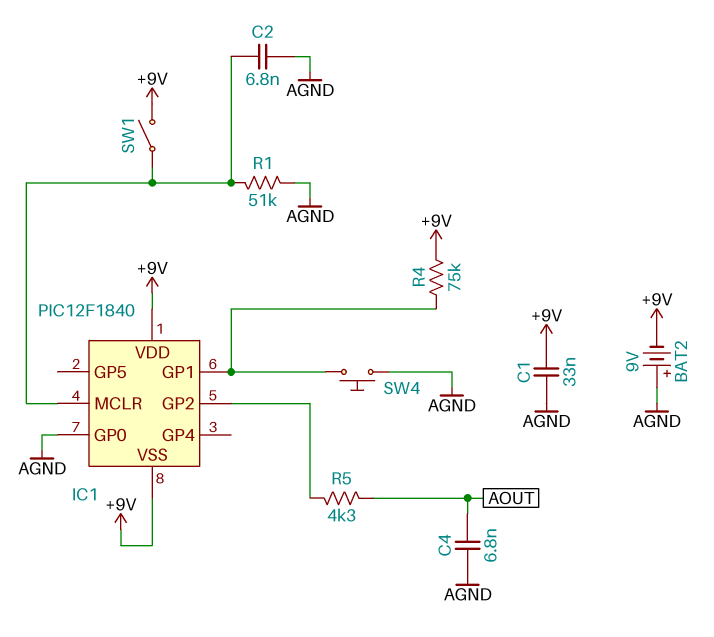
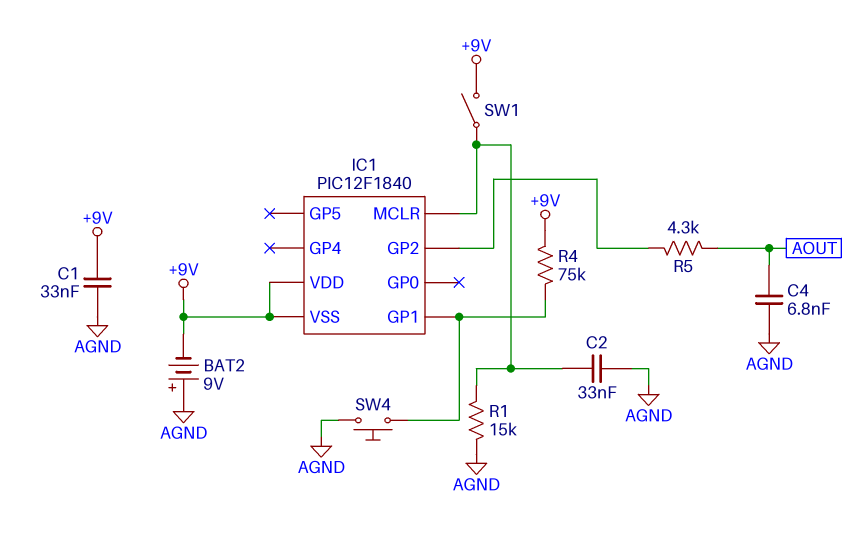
C2: 6.8nF (AGND, IC1/MCLR) -> 33nF (AGND, IC1/MCLR)
IC1 pin GP0: AGND -> none
R1: 51k (AGND, IC1/MCLR) -> 15k (AGND, IC1/MCLR)

